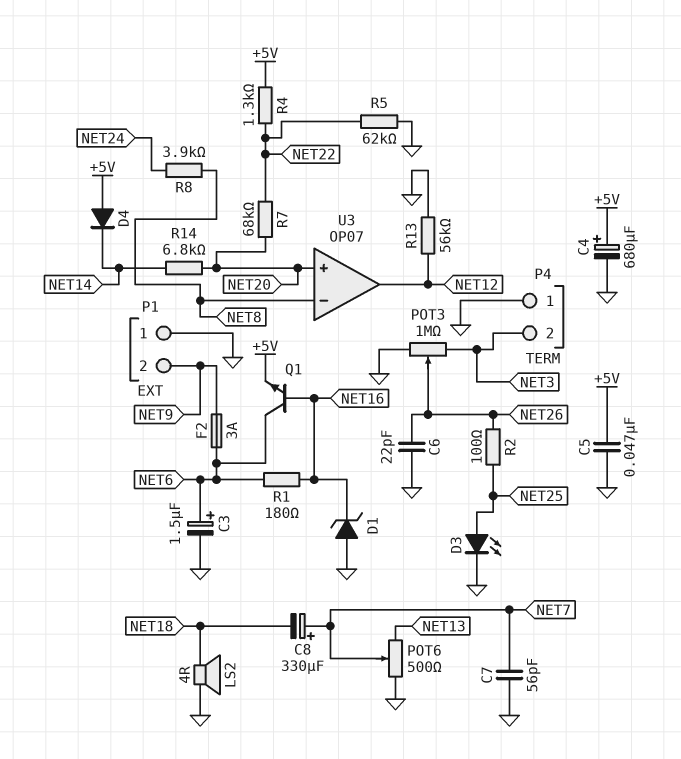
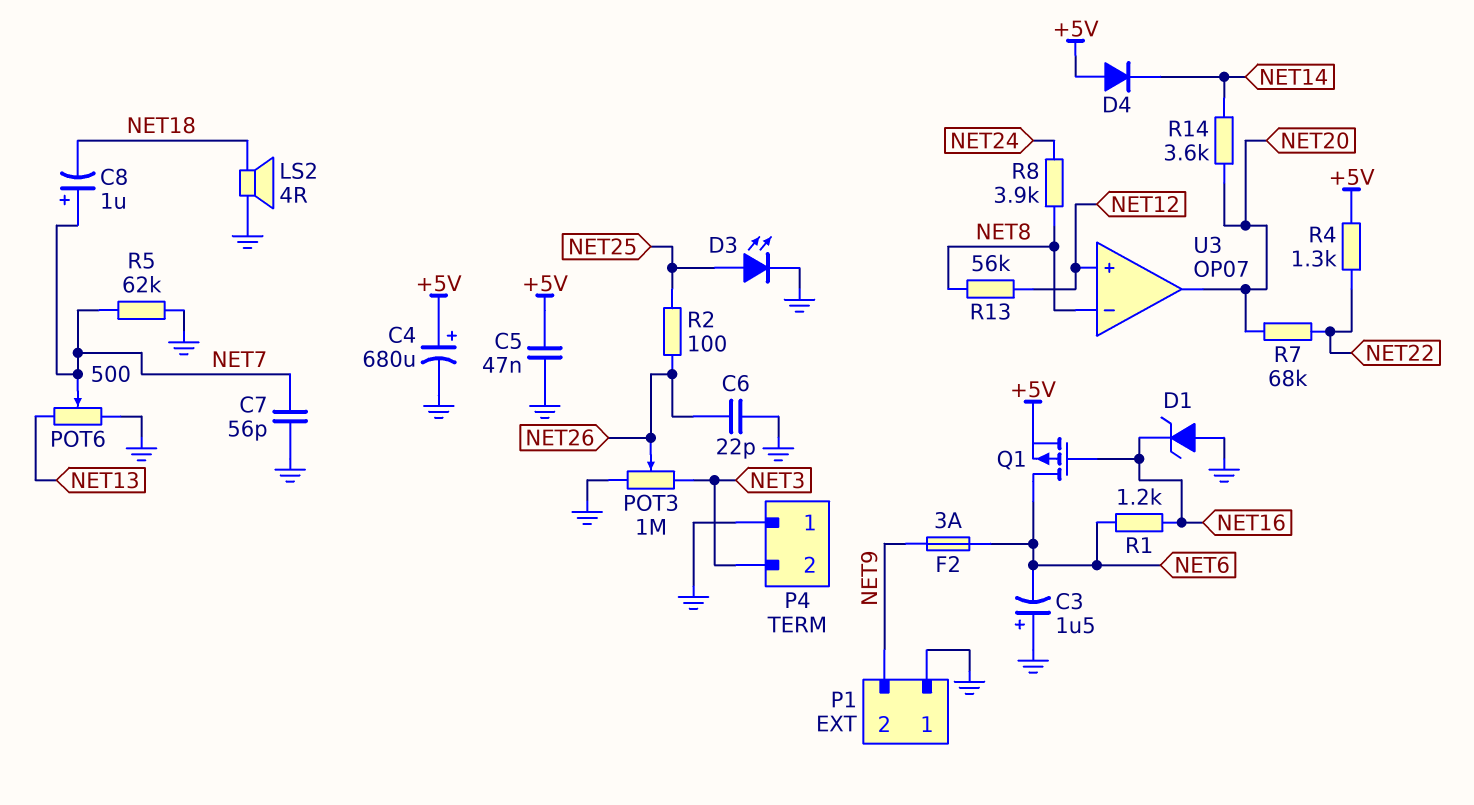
C3: 1.5uF (plus NET6, minus GND) -> 1.5uF (plus GND, minus NET6)
C8: 330uF (plus NET7, minus NET18) -> 1uF (plus NET7, minus NET18)
Q1: NPN (B NET16, C NET6, E +5V) -> PMOS (G NET16, D NET6, S +5V)
R1: 180 (NET6, NET16) -> 1.2k (NET6, NET16)
R5: 62k (GND, NET22) -> 62k (GND, NET7)
R13: 56k (GND, NET12) -> 56k (NET8, NET12)
R14: 6.8k (NET14, NET20) -> 3.6k (NET14, NET20)
U3 pin in+: NET20 -> NET12
U3 pin out: NET12 -> NET20

